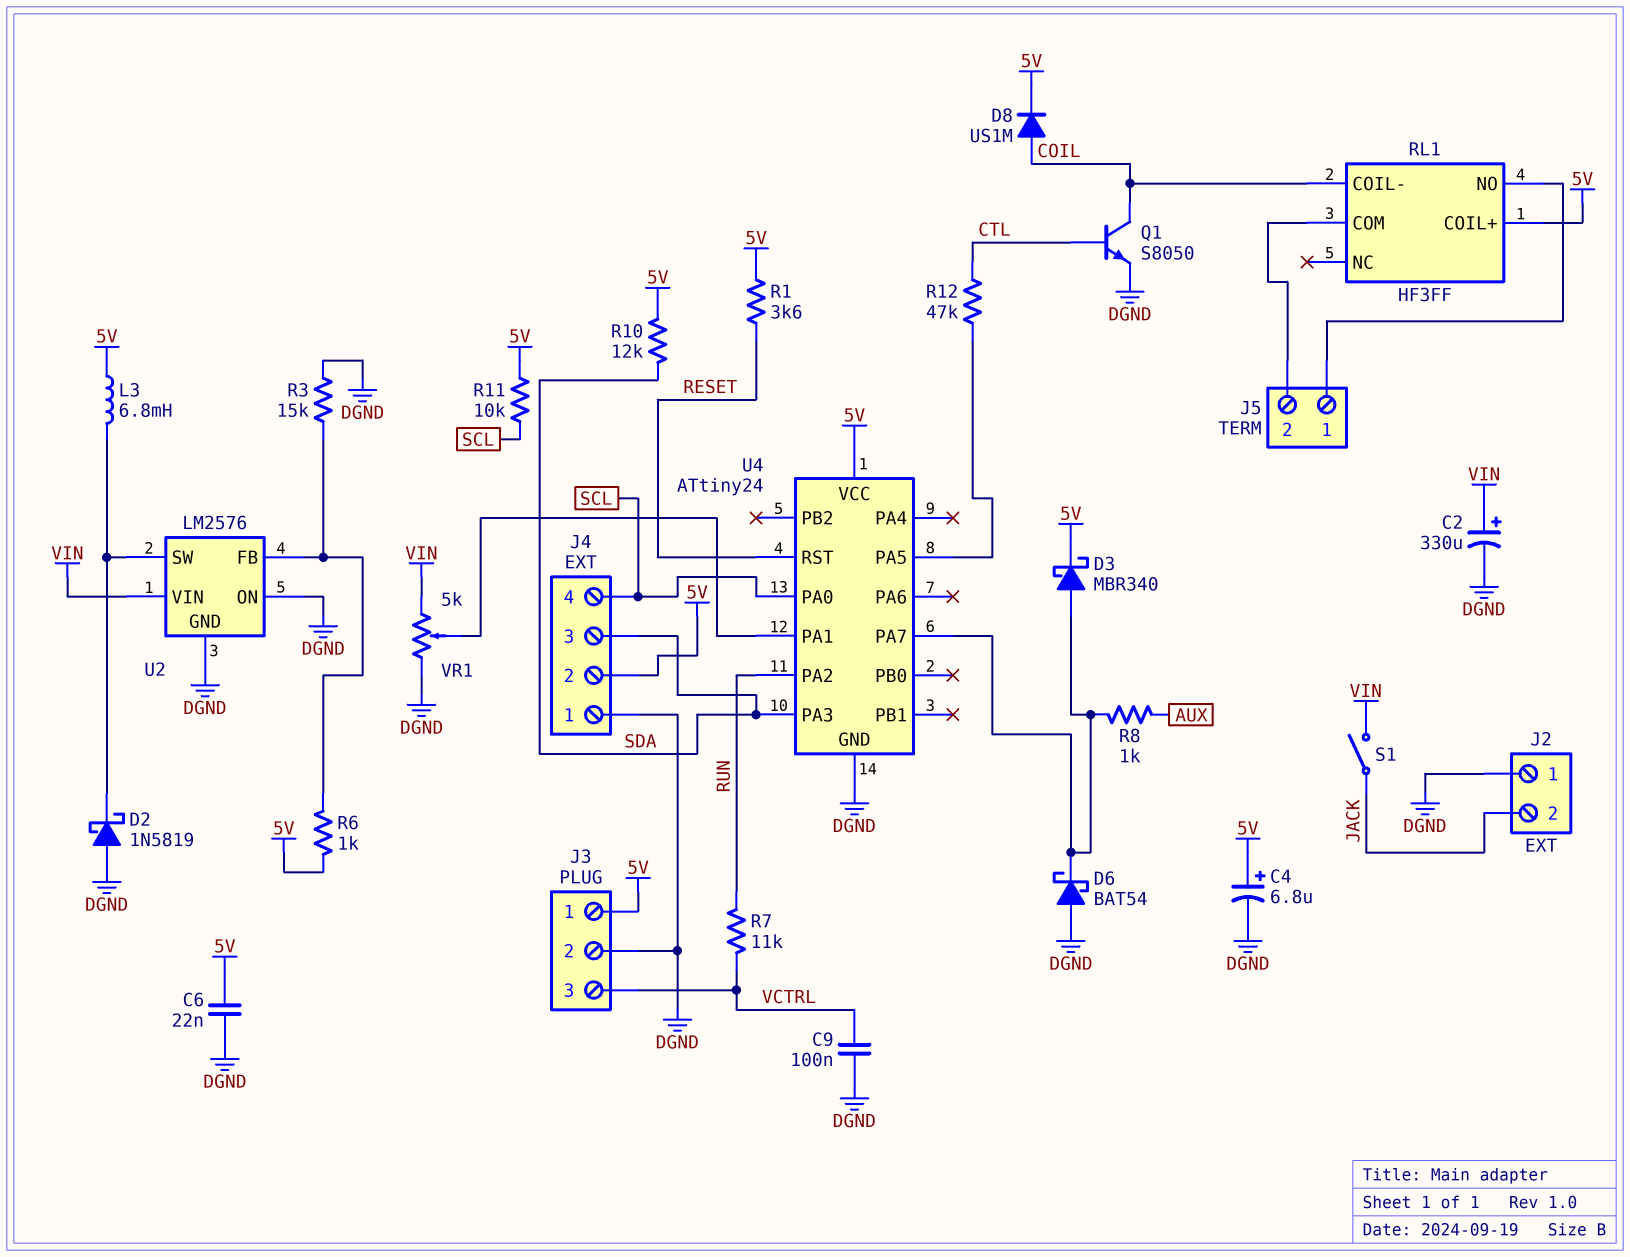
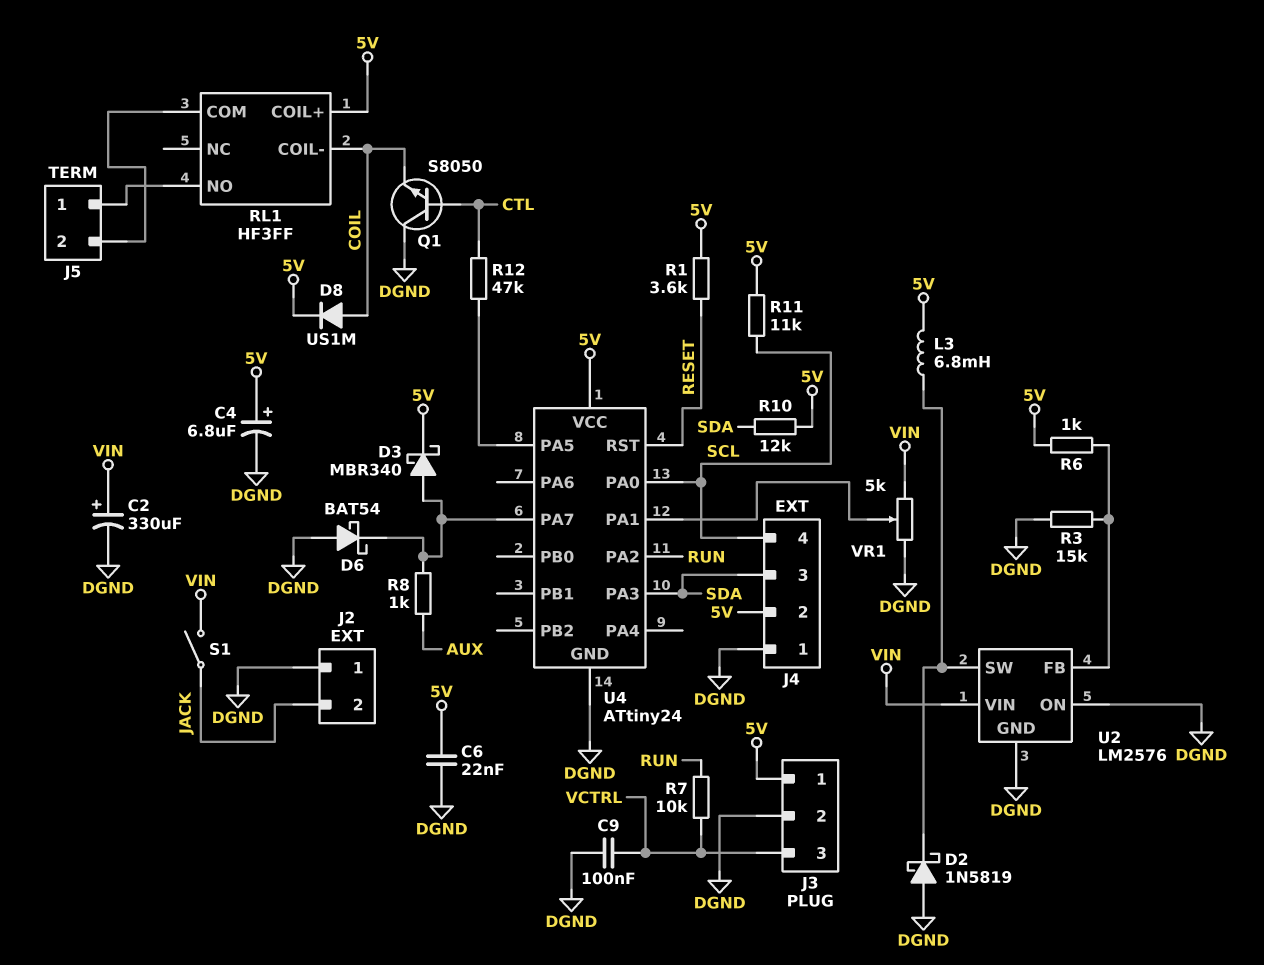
Q1: NPN S8050 (B CTL, C COIL, E DGND) -> NPN S8050 (B CTL, C DGND, E COIL)
R7: 11k (RUN, VCTRL) -> 10k (RUN, VCTRL)
R11: 10k (5V, SCL) -> 11k (5V, SCL)

